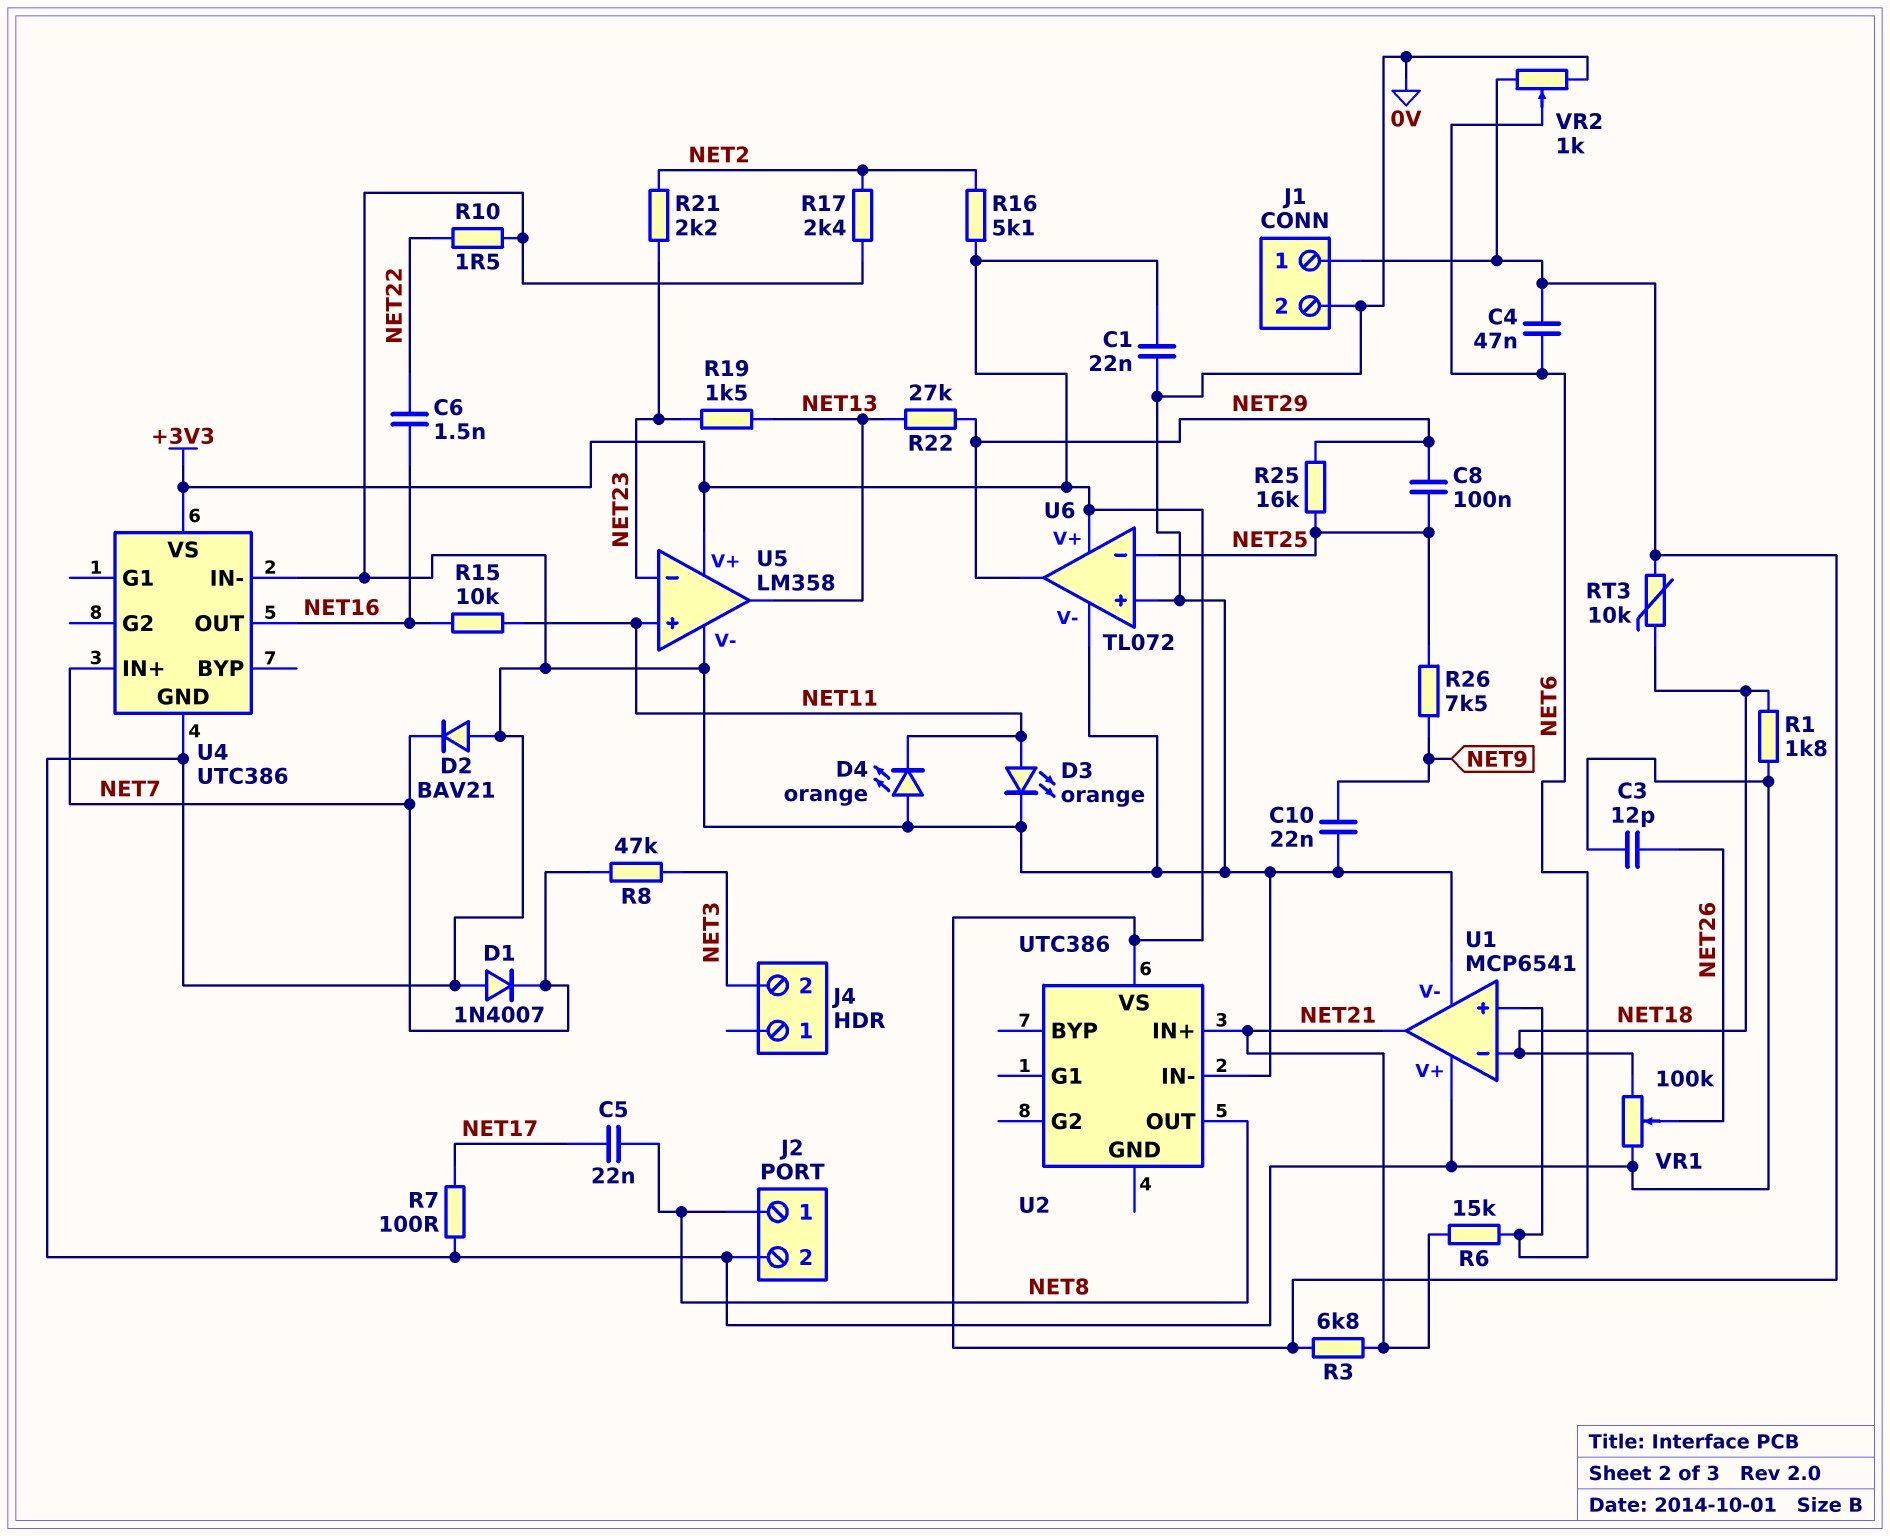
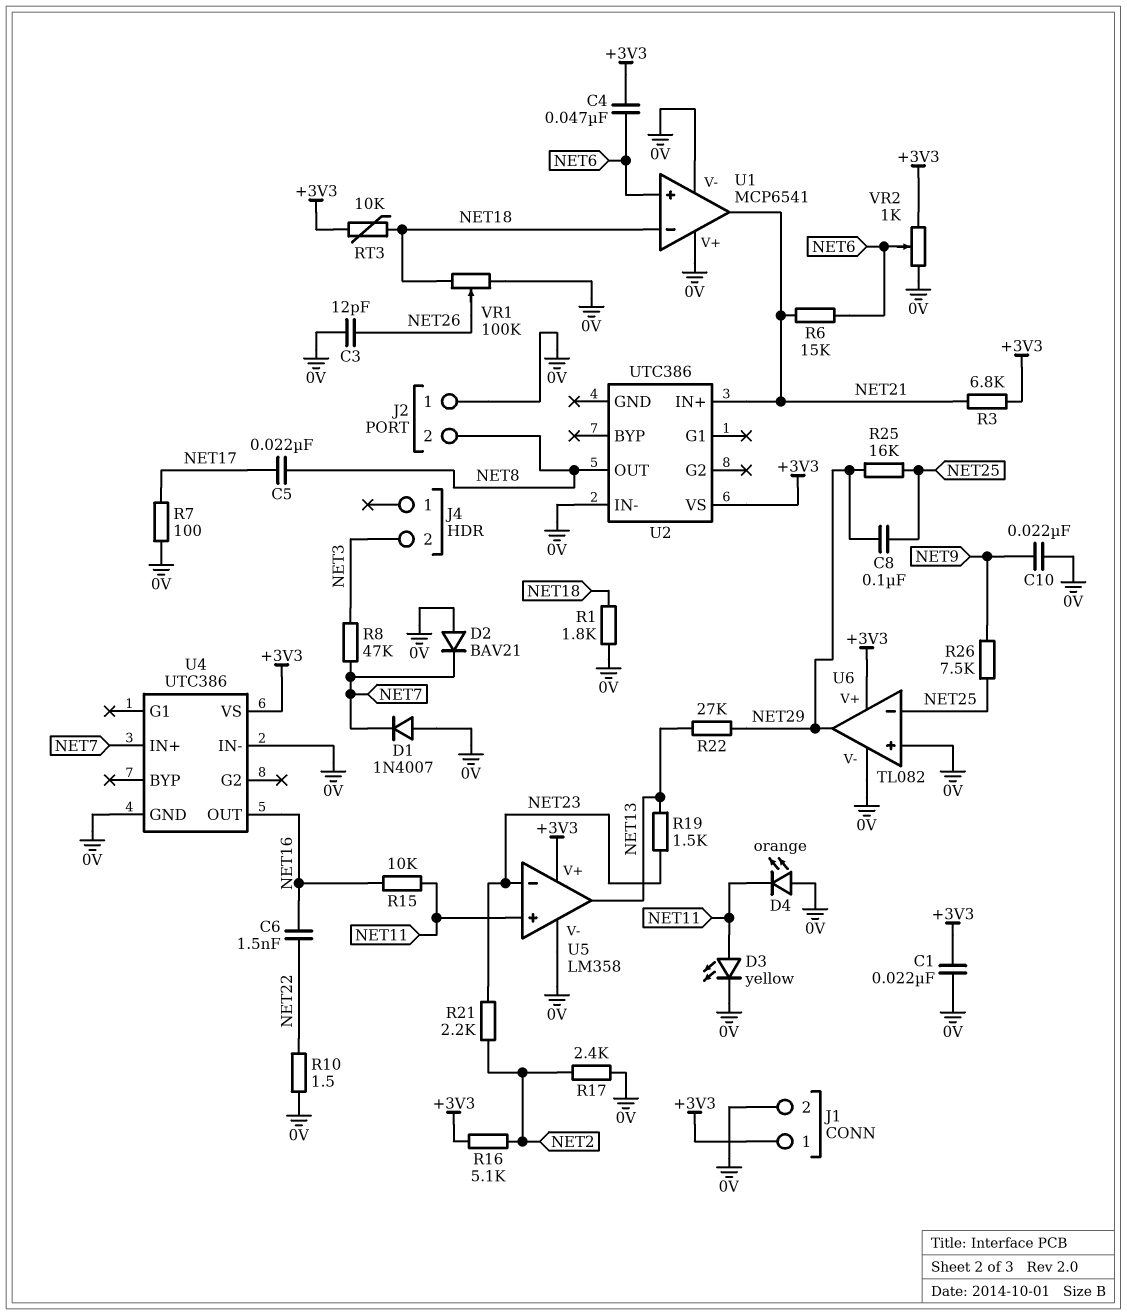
D3: LED orange (A NET11, K 0V) -> LED yellow (A NET11, K 0V)
J2 pin 1: NET8 -> 0V
J2 pin 2: 0V -> NET8
U6: TL072 -> TL082

